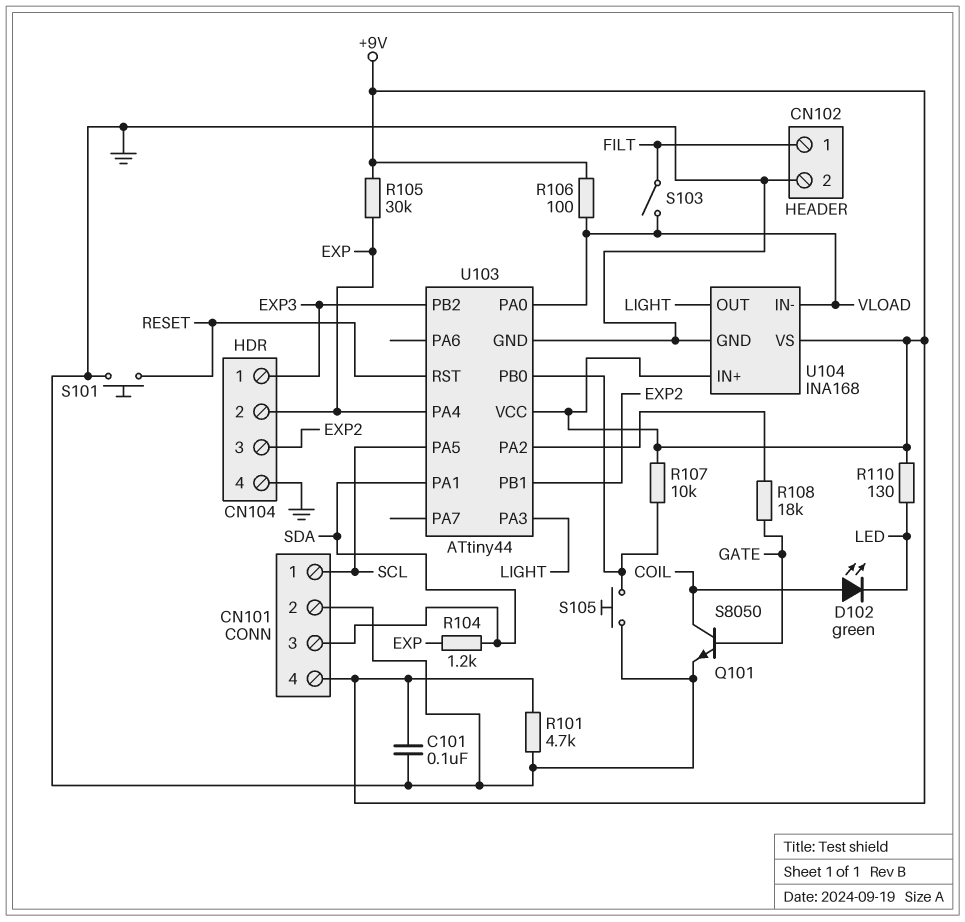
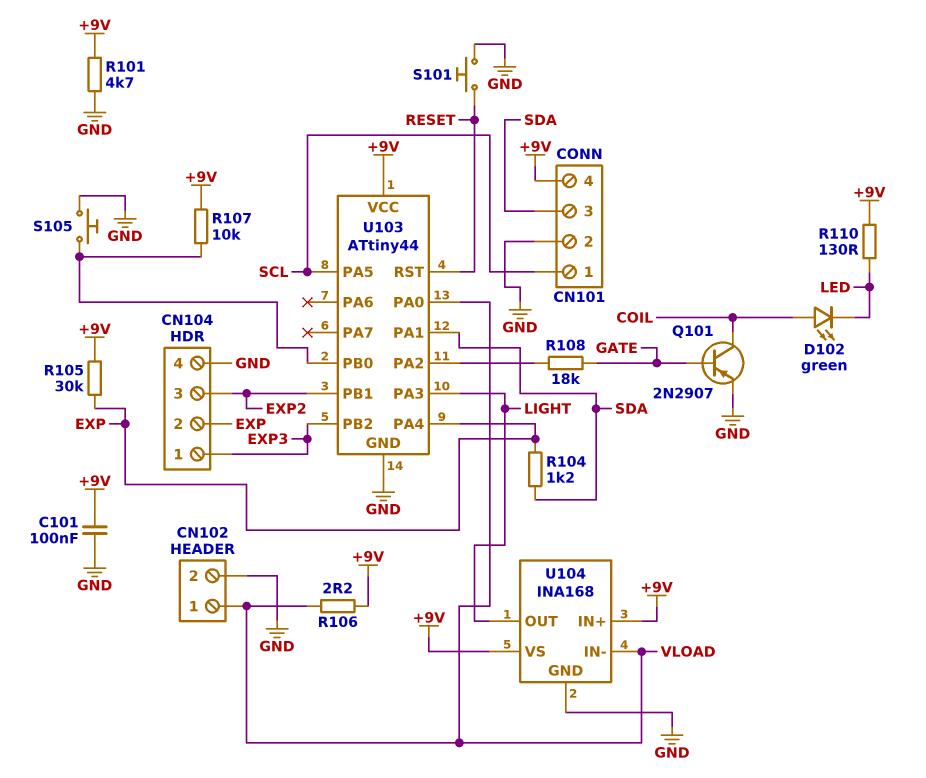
CN102 pin 1: FILT -> VLOAD
Q101: NPN S8050 (B GATE, C COIL, E GND) -> PNP 2N2907 (B GATE, C COIL, E GND)
R106: 100 (+9V, VLOAD) -> 2.2 (+9V, VLOAD)
S103: switch (FILT, VLOAD) -> none

